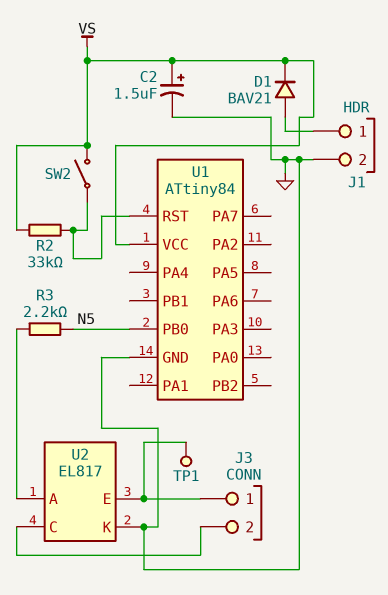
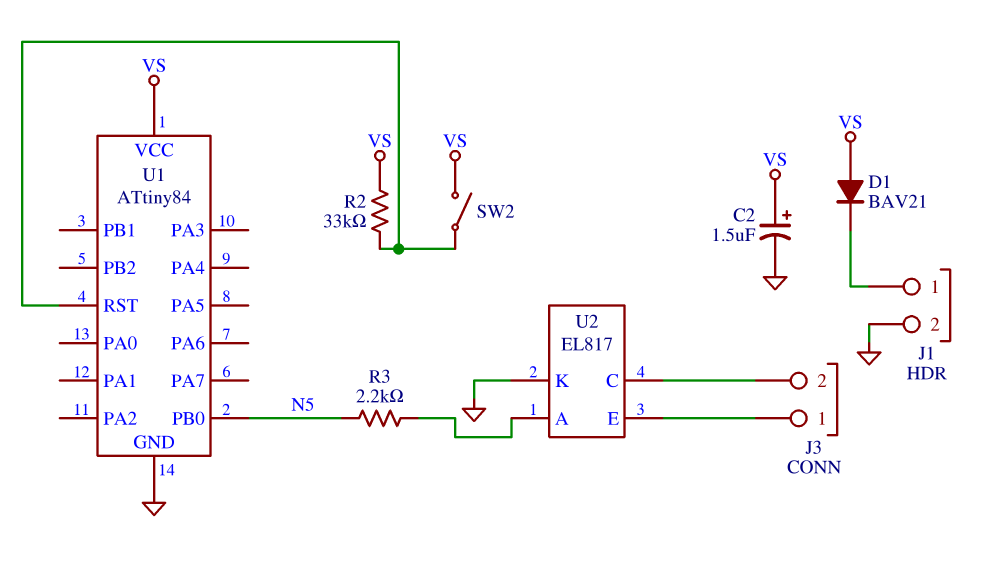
D1: diode BAV21 (A J1/1, K VS) -> diode BAV21 (A VS, K J1/1)
TP1: test point (J3/1) -> none

